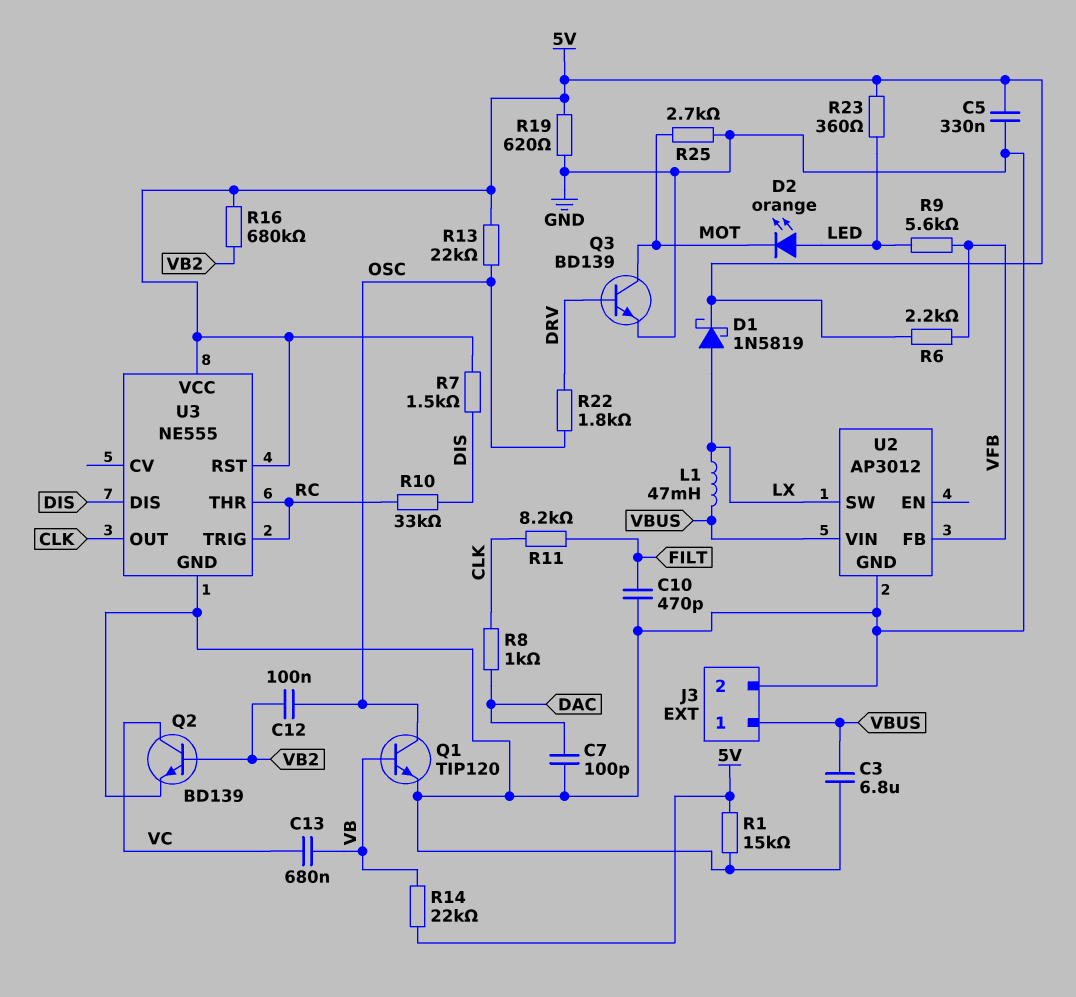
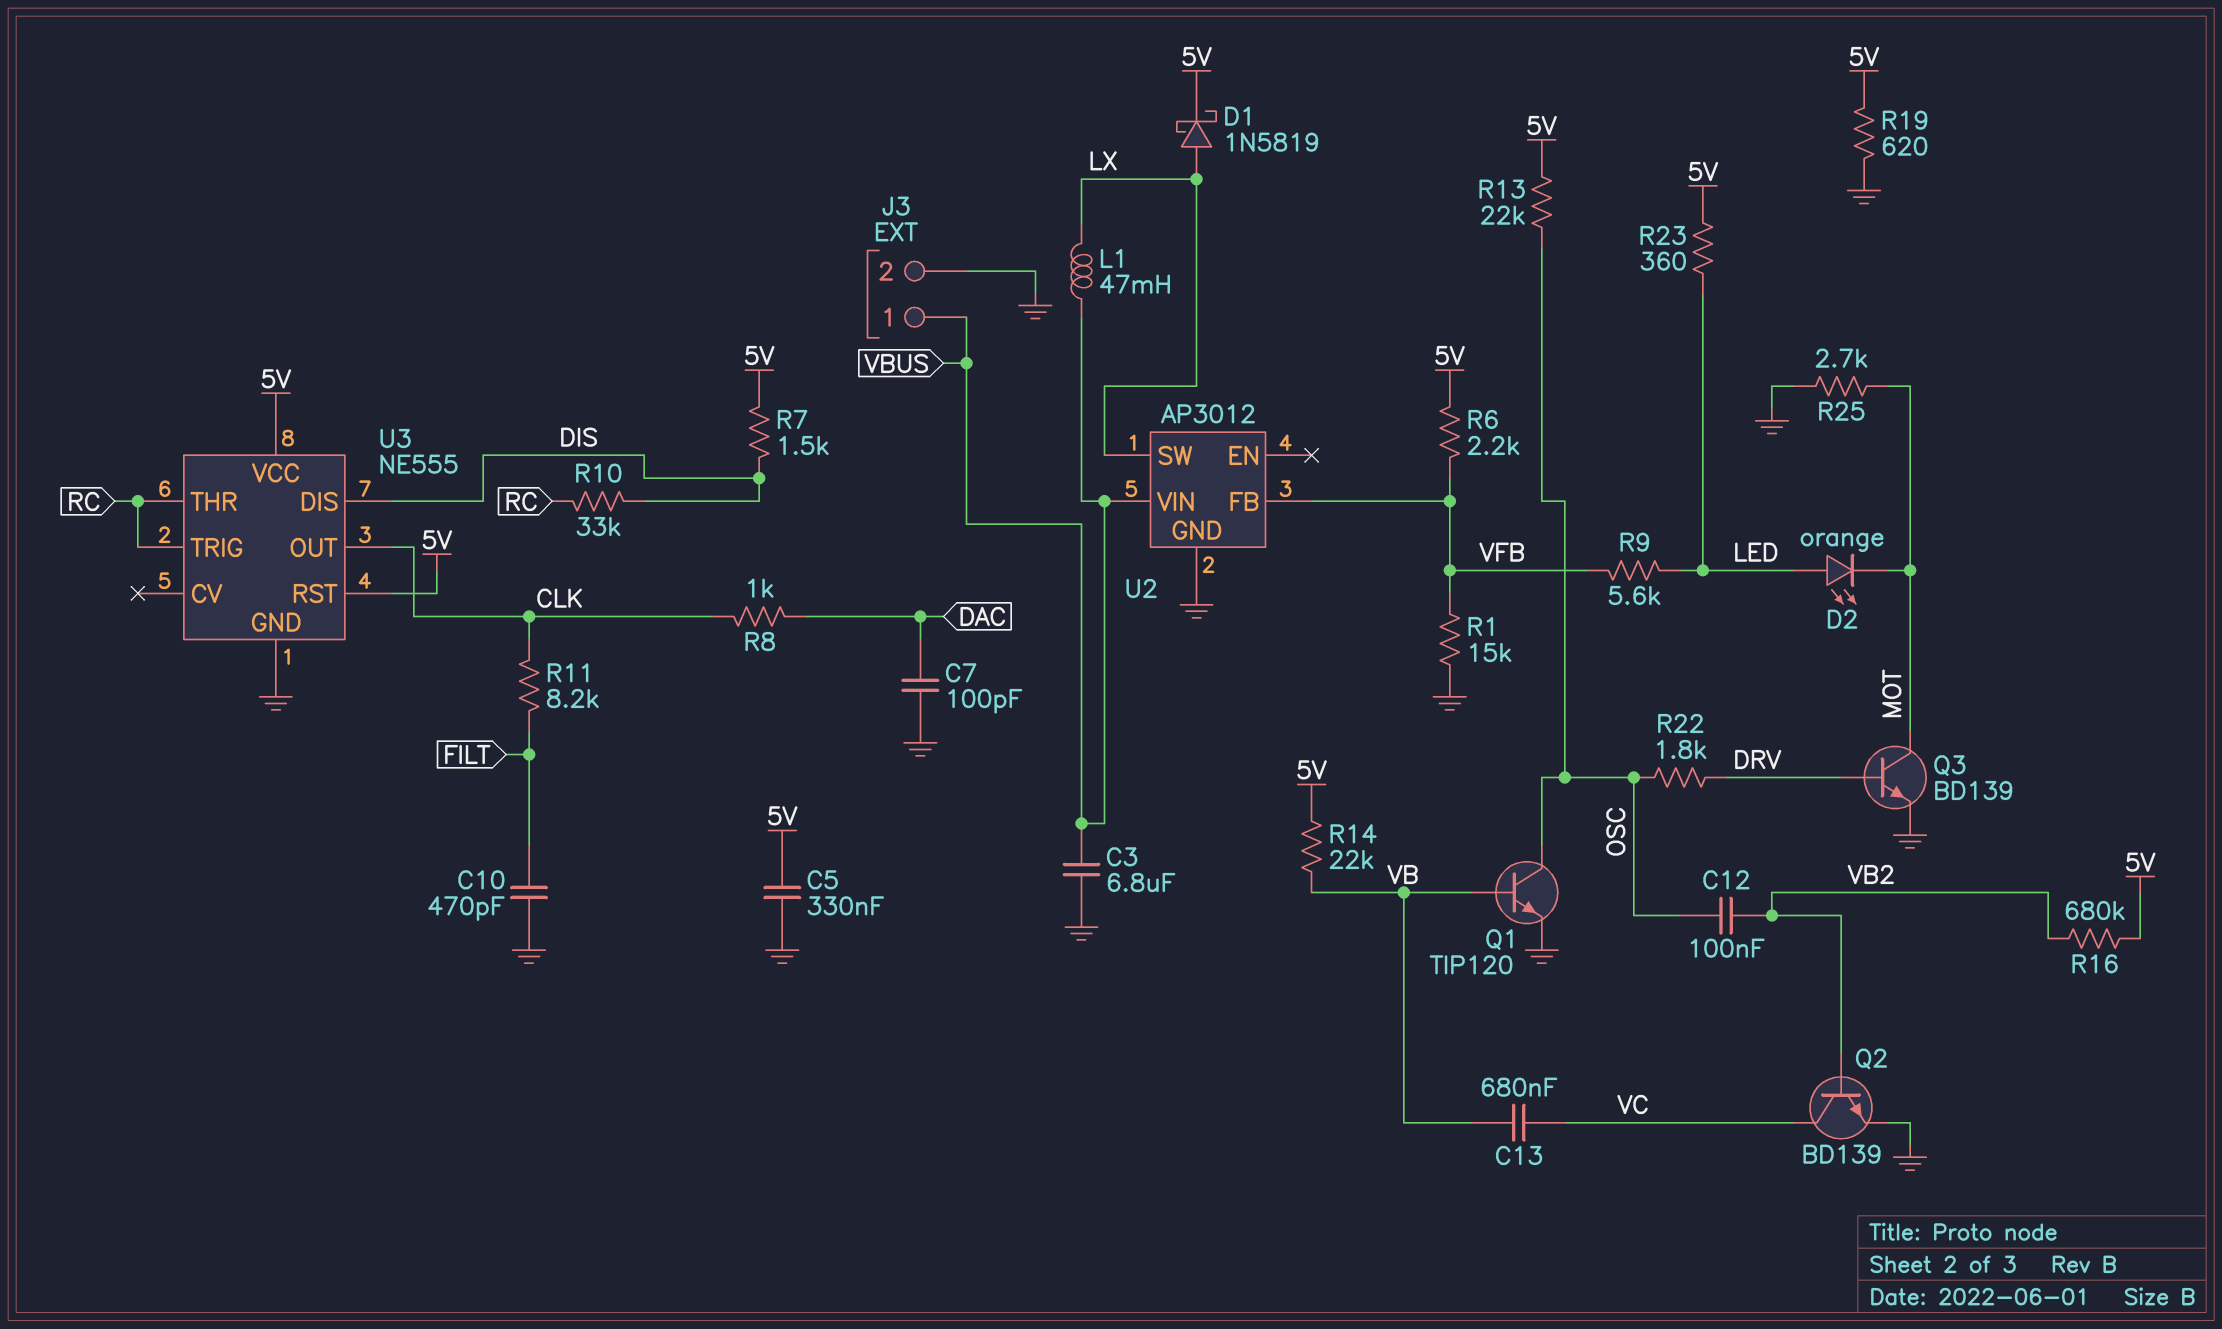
R1: 15k (5V, GND) -> 15k (GND, VFB)

